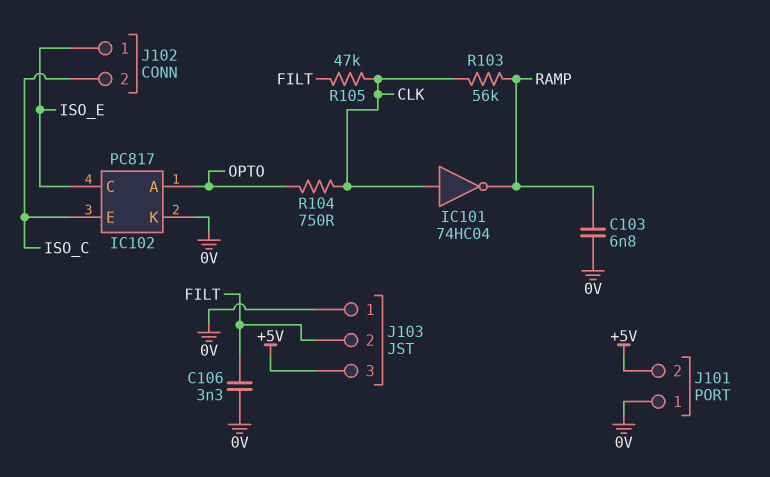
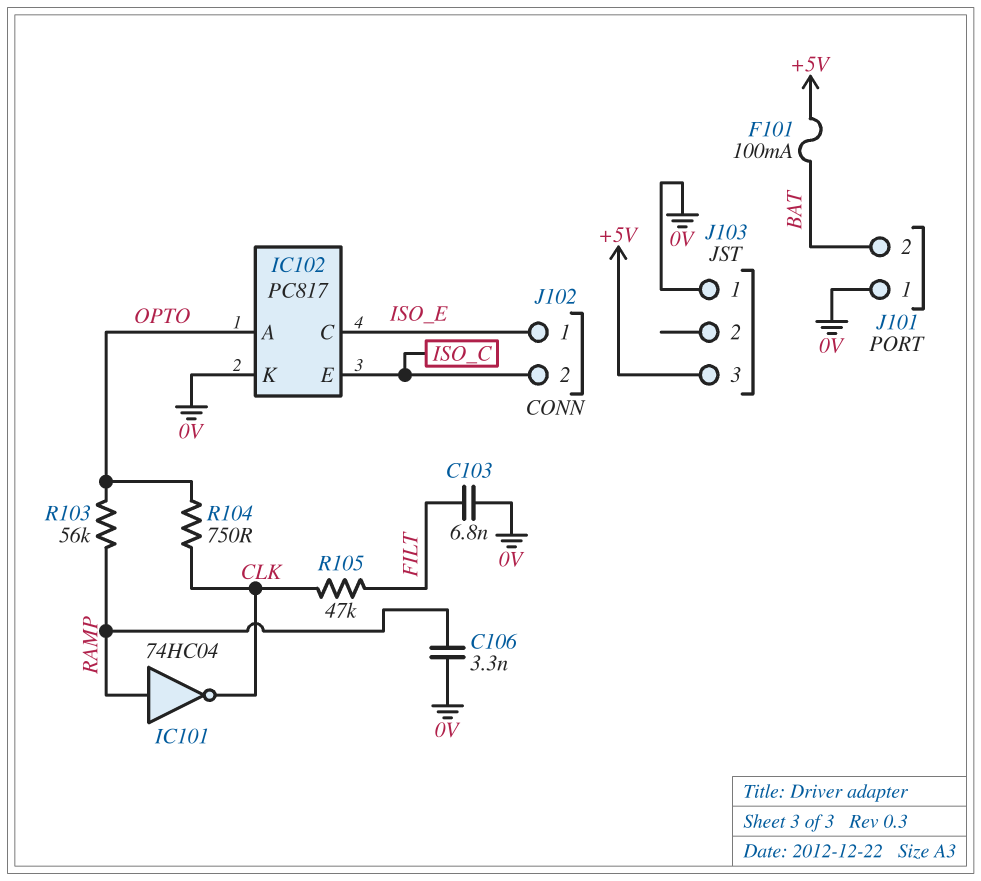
C103: 6.8nF (0V, RAMP) -> 6.8nF (0V, FILT)
C106: 3.3nF (0V, FILT) -> 3.3nF (0V, RAMP)
F101: none -> 100mA (+5V, BAT)
IC101: NOT 74HC04 (in CLK, out RAMP) -> NOT 74HC04 (in RAMP, out CLK)
J101 pin 2: +5V -> BAT
J103 pin 2: FILT -> none
R103: 56k (CLK, RAMP) -> 56k (OPTO, RAMP)

